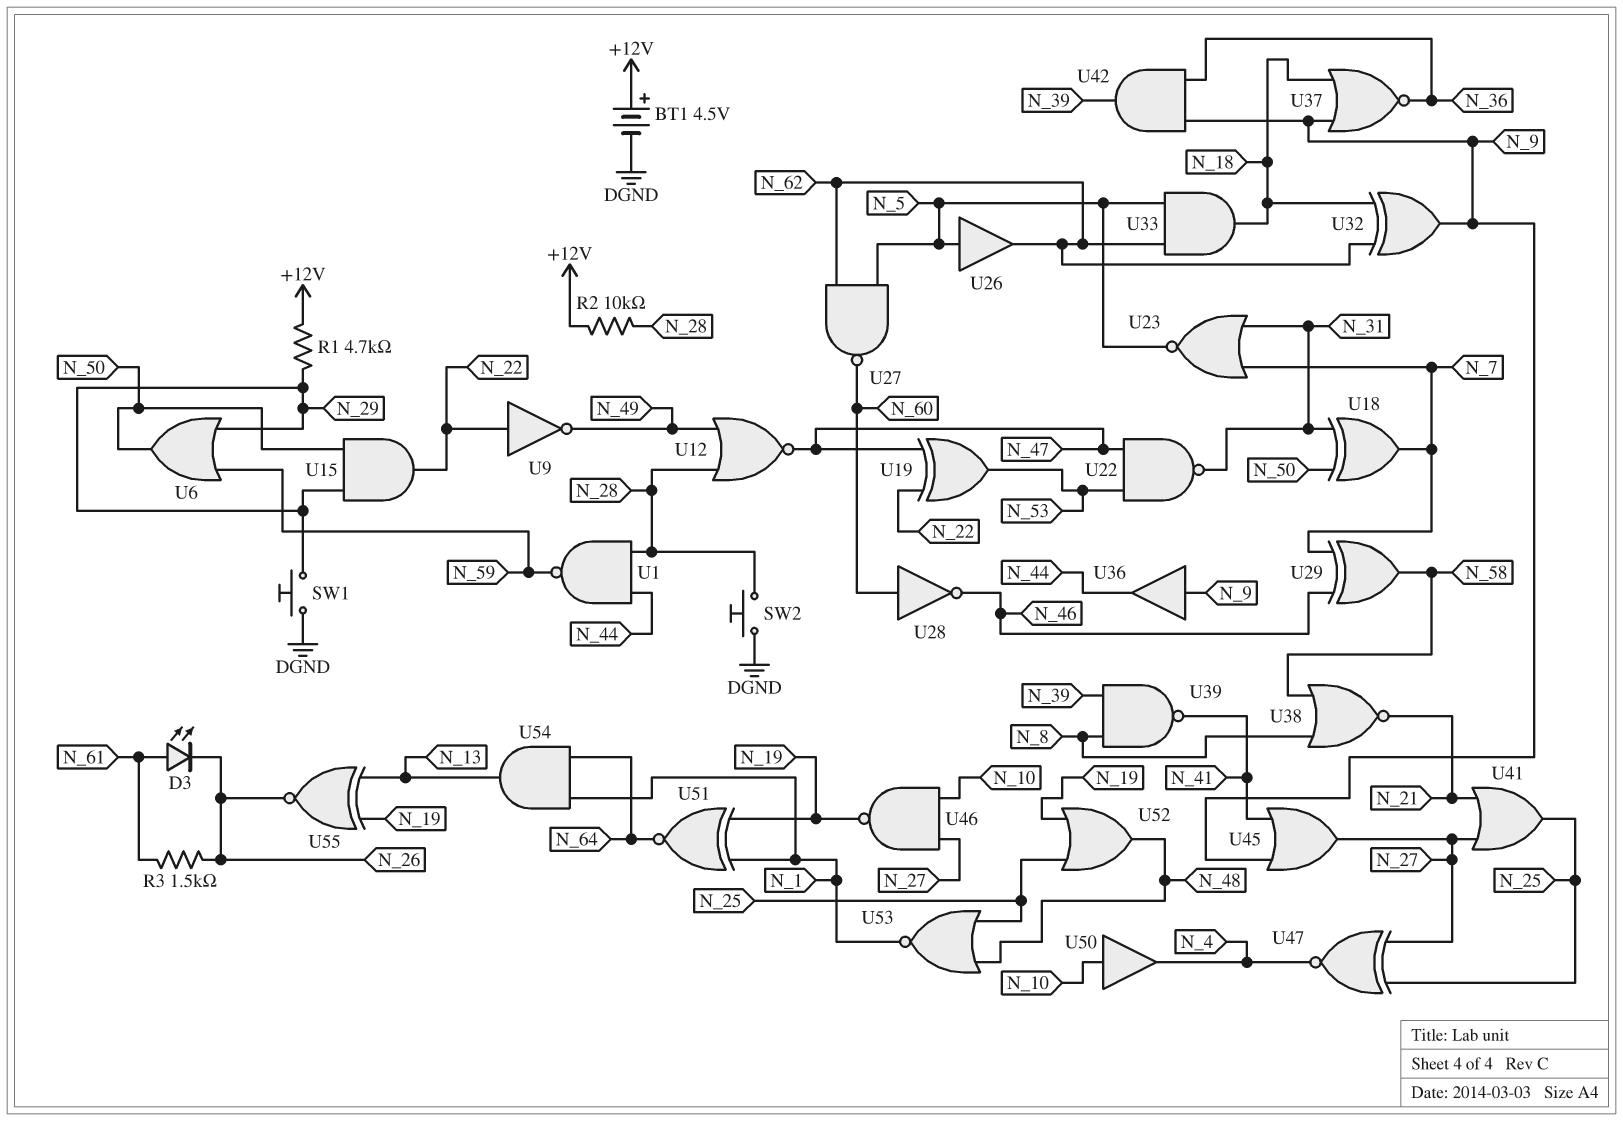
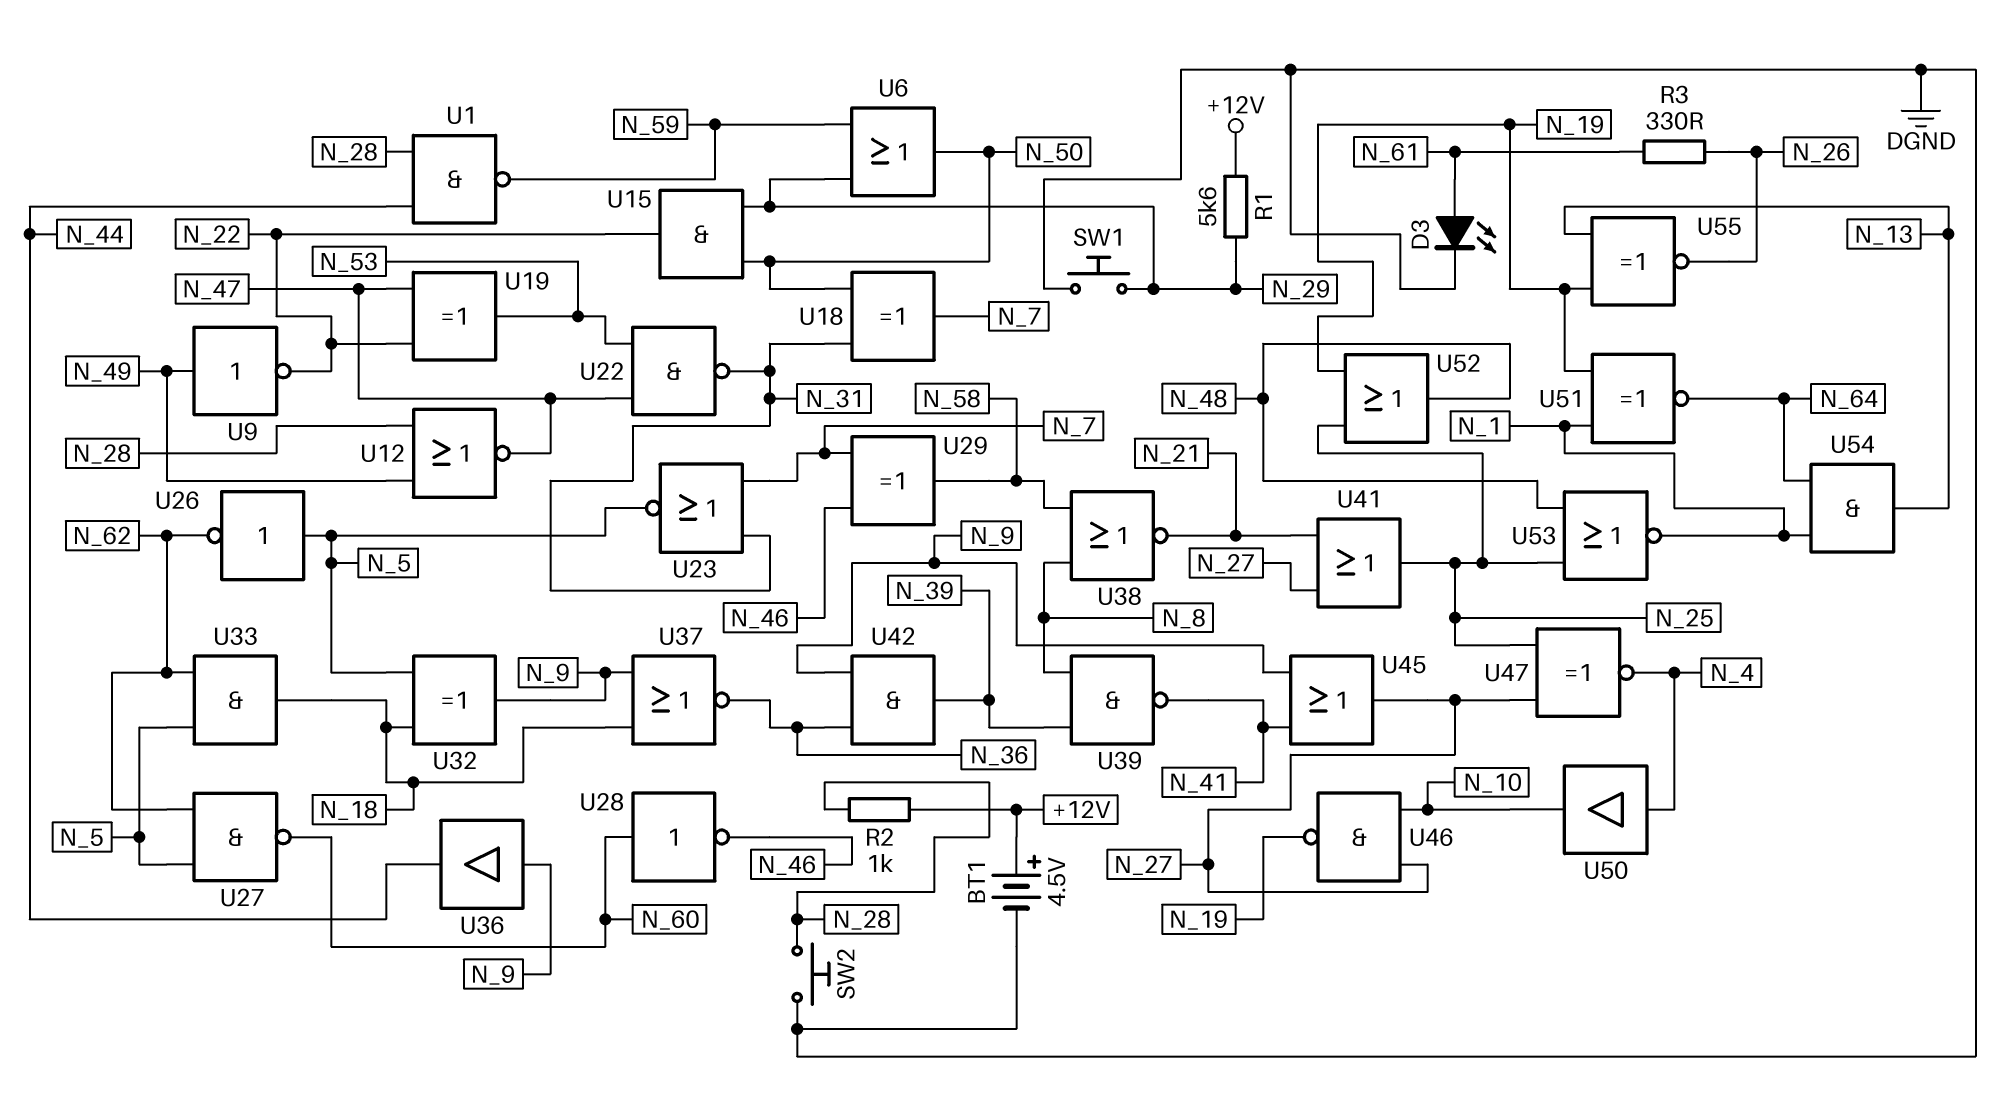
D3: LED (A N_61, K N_26) -> LED (A N_61, K DGND)
R1: 4.7k (+12V, N_29) -> 5.6k (+12V, N_29)
R2: 10k (+12V, N_28) -> 1k (+12V, N_28)
R3: 1.5k (N_26, N_61) -> 330 (N_26, N_61)
U9: NOT (in N_22, out N_49) -> NOT (in N_49, out N_22)
U26: buffer (in N_5, out N_62) -> NOT (in N_5, out N_62)
U32: XOR (in N_18, in N_62, out N_9) -> XOR (in N_5, in N_18, out N_9)
U50: buffer (in N_10, out N_4) -> buffer (in N_4, out N_10)

